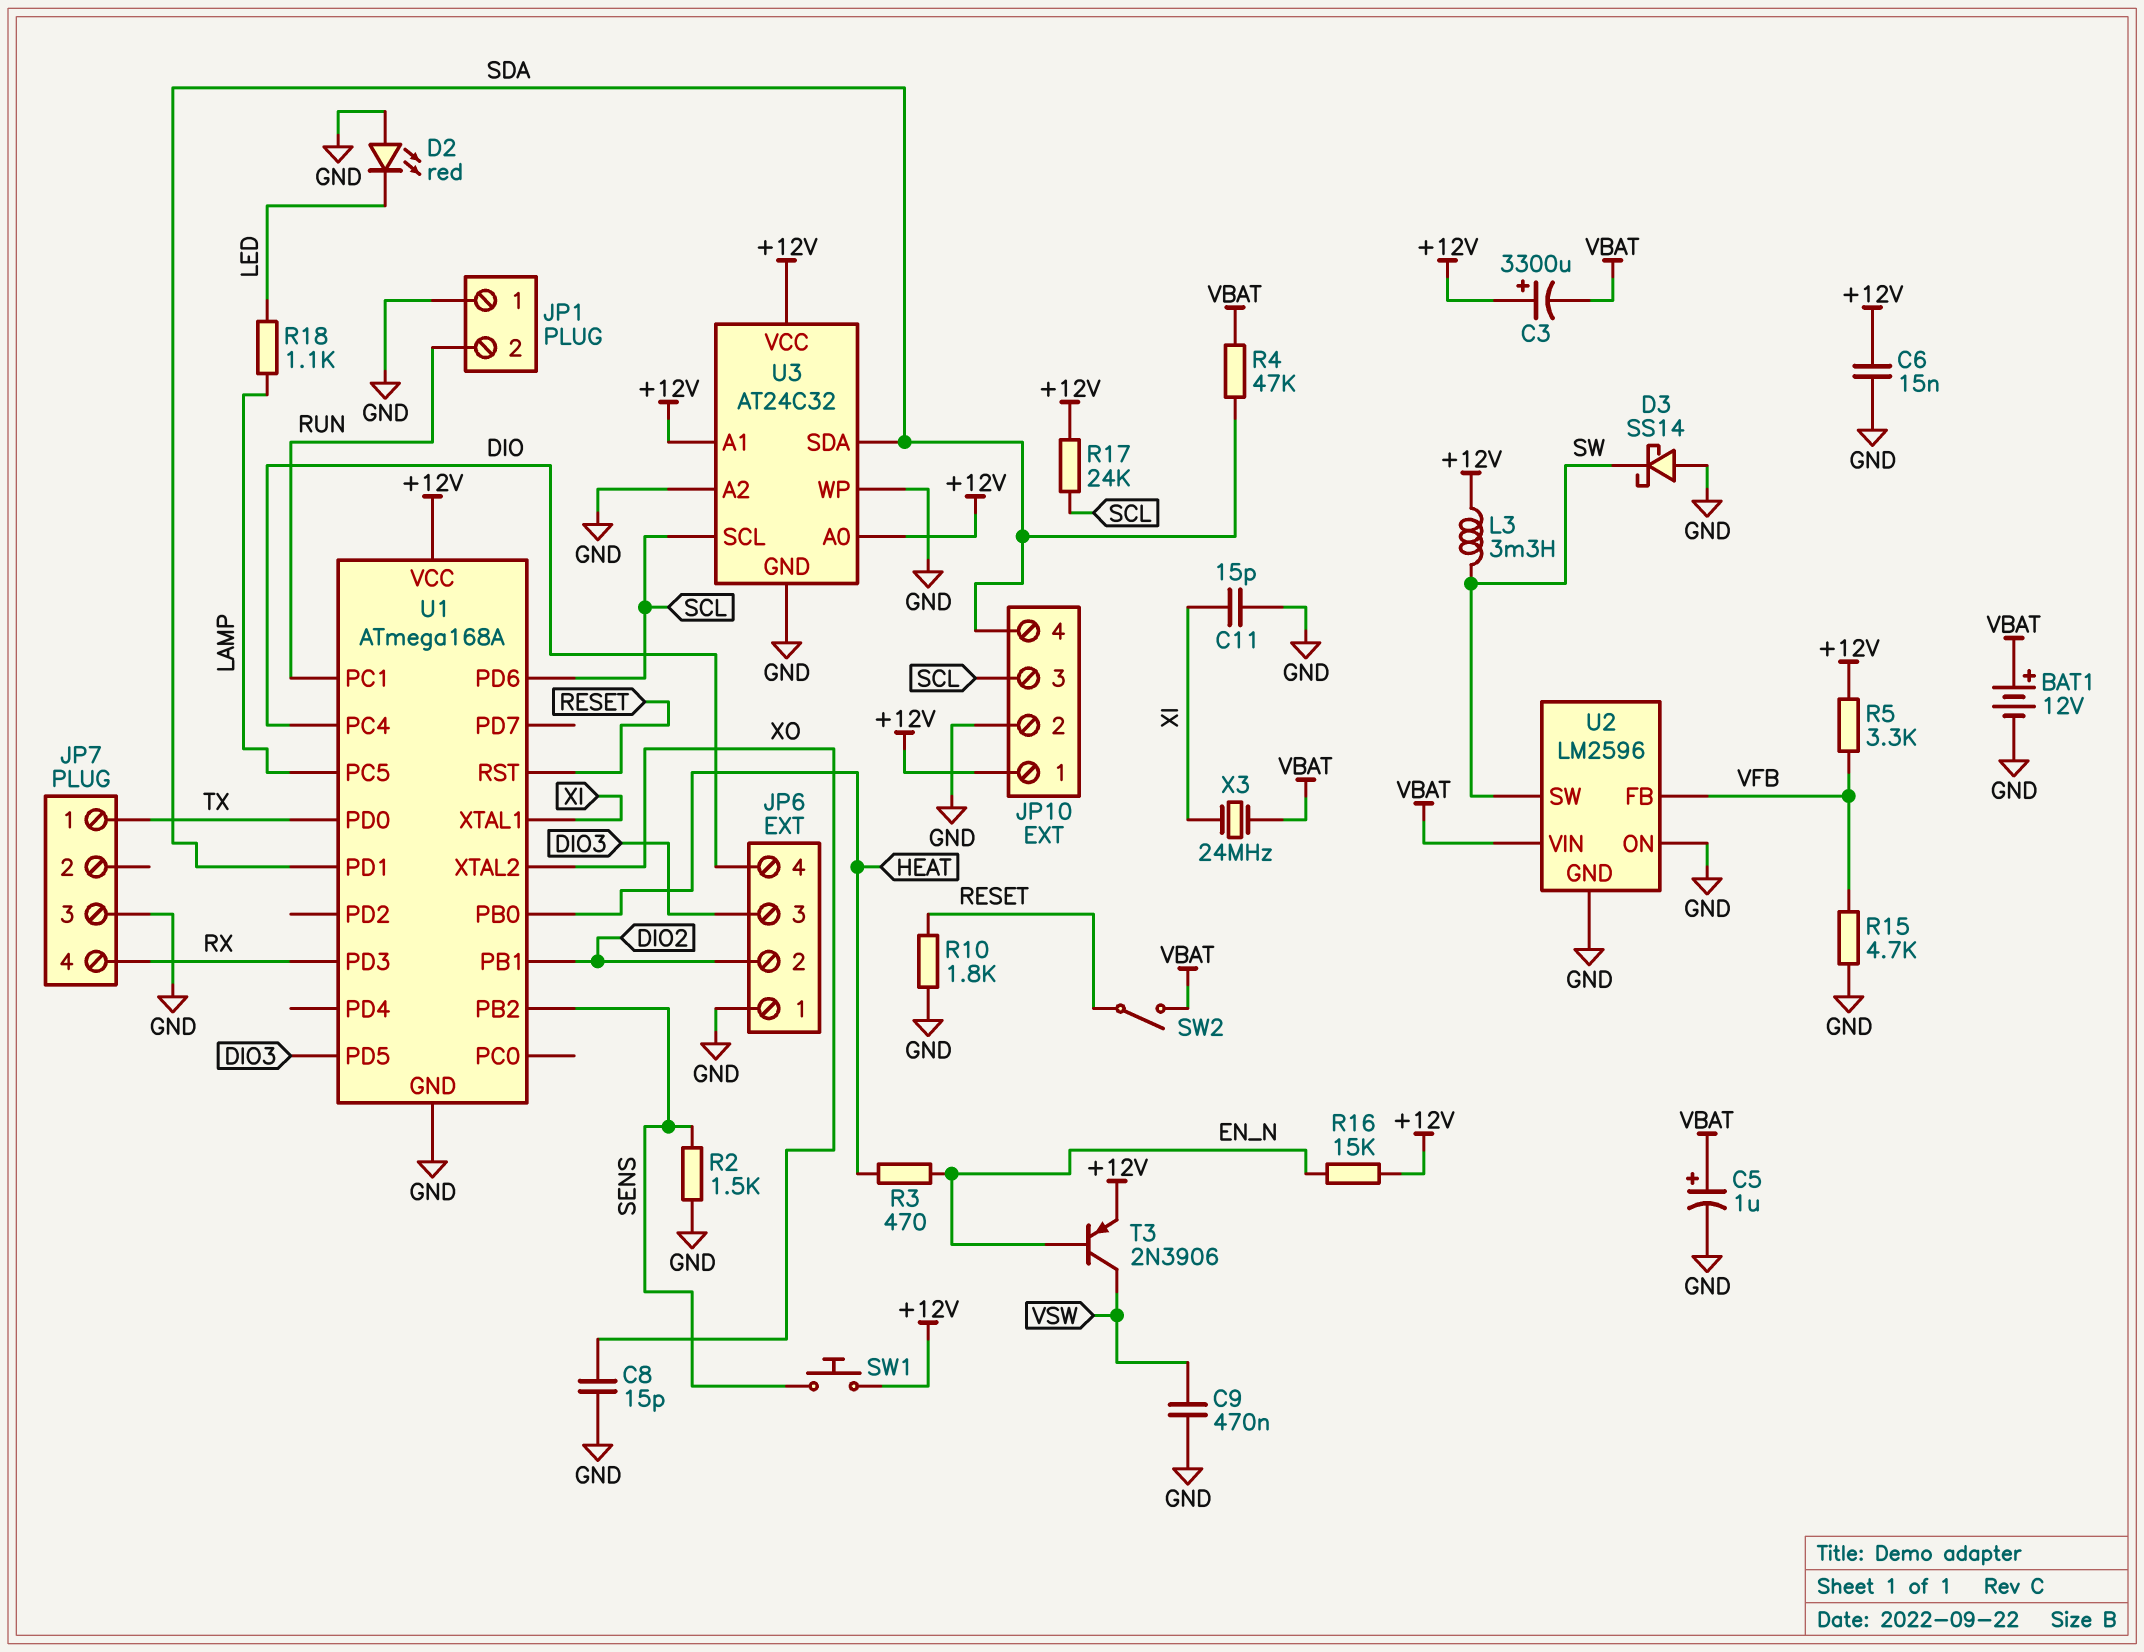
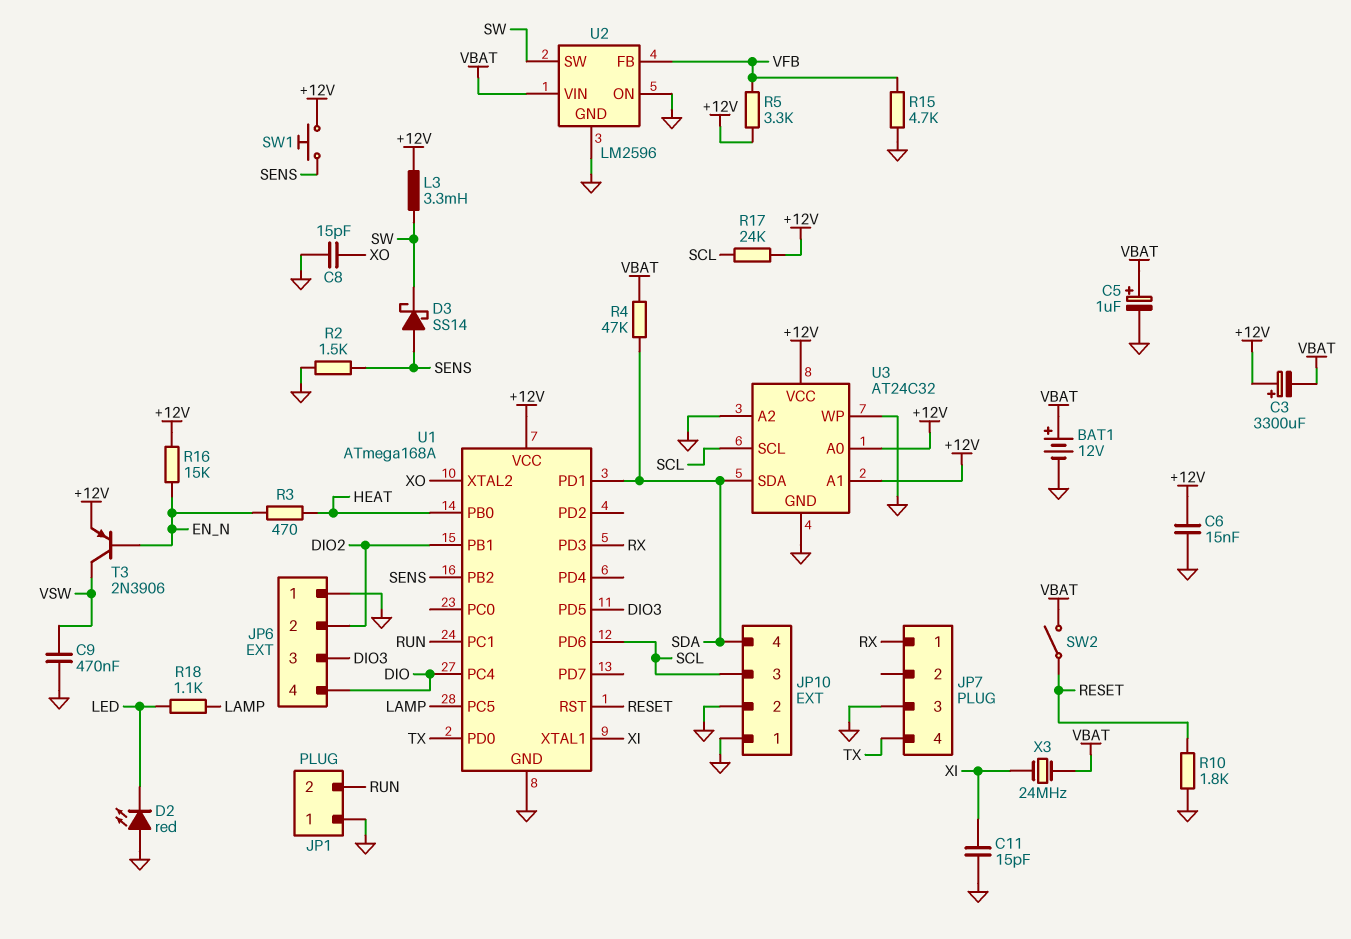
D3: schottky SS14 (A GND, K SW) -> schottky SS14 (A SENS, K SW)
JP7 pin 1: TX -> RX
JP7 pin 4: RX -> TX
JP10 pin 1: +12V -> GND

